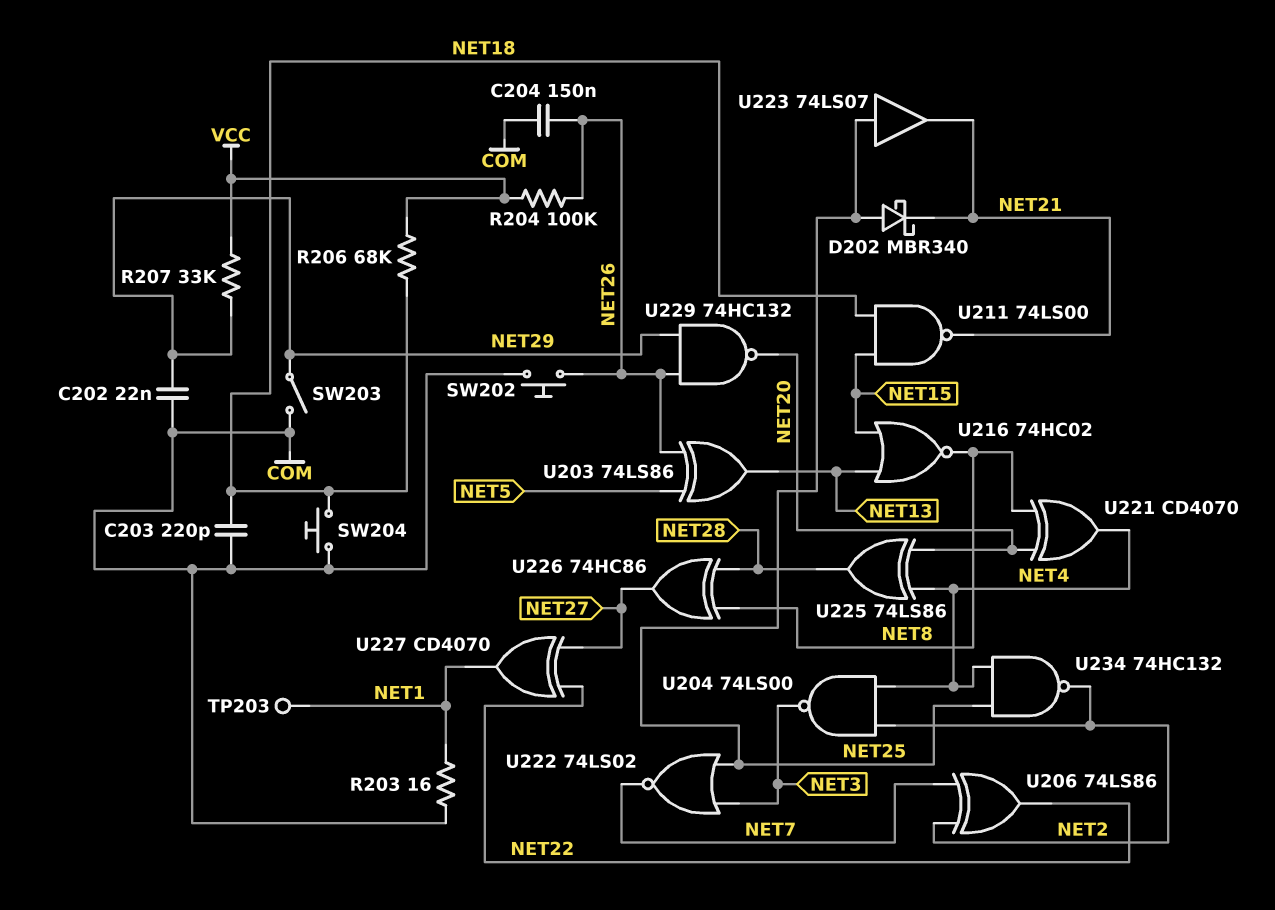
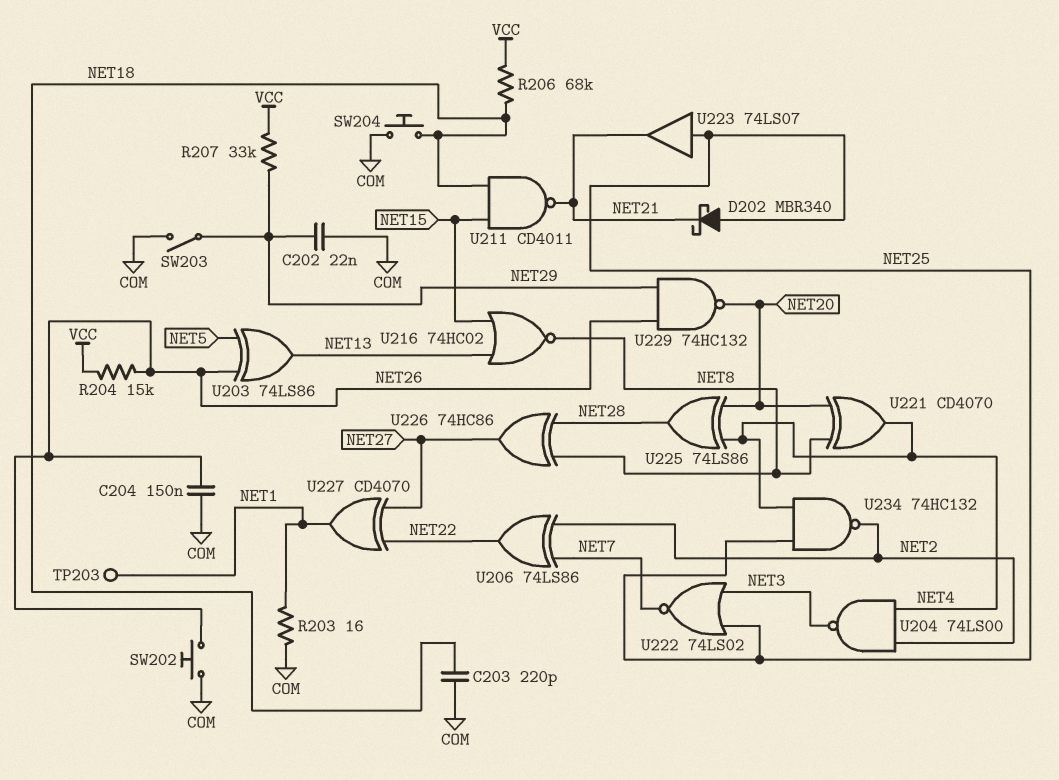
R204: 100k (NET26, VCC) -> 15k (NET26, VCC)
U211: NAND 74LS00 (in NET15, in NET18, out NET21) -> NAND CD4011 (in NET15, in NET18, out NET21)

